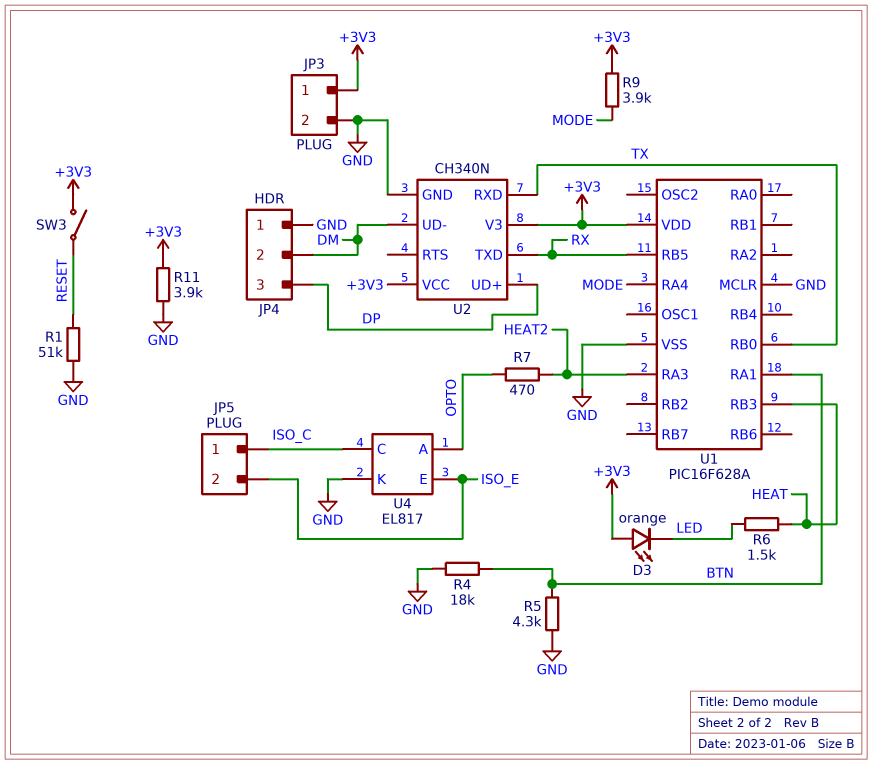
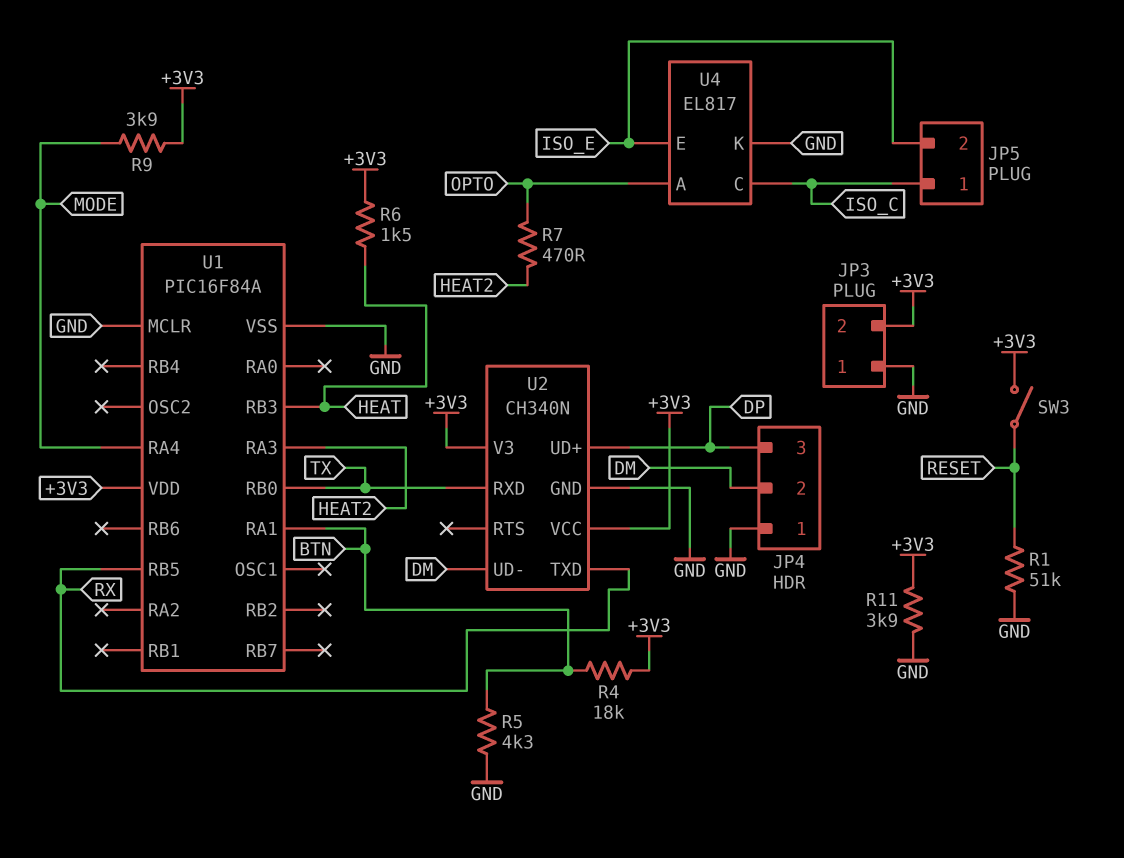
D3: LED orange (A +3V3, K LED) -> none
JP3 pin 1: +3V3 -> GND
JP3 pin 2: GND -> +3V3
R4: 18k (BTN, GND) -> 18k (+3V3, BTN)
R6: 1.5k (HEAT, LED) -> 1.5k (+3V3, HEAT)
U1: PIC16F628A -> PIC16F84A

